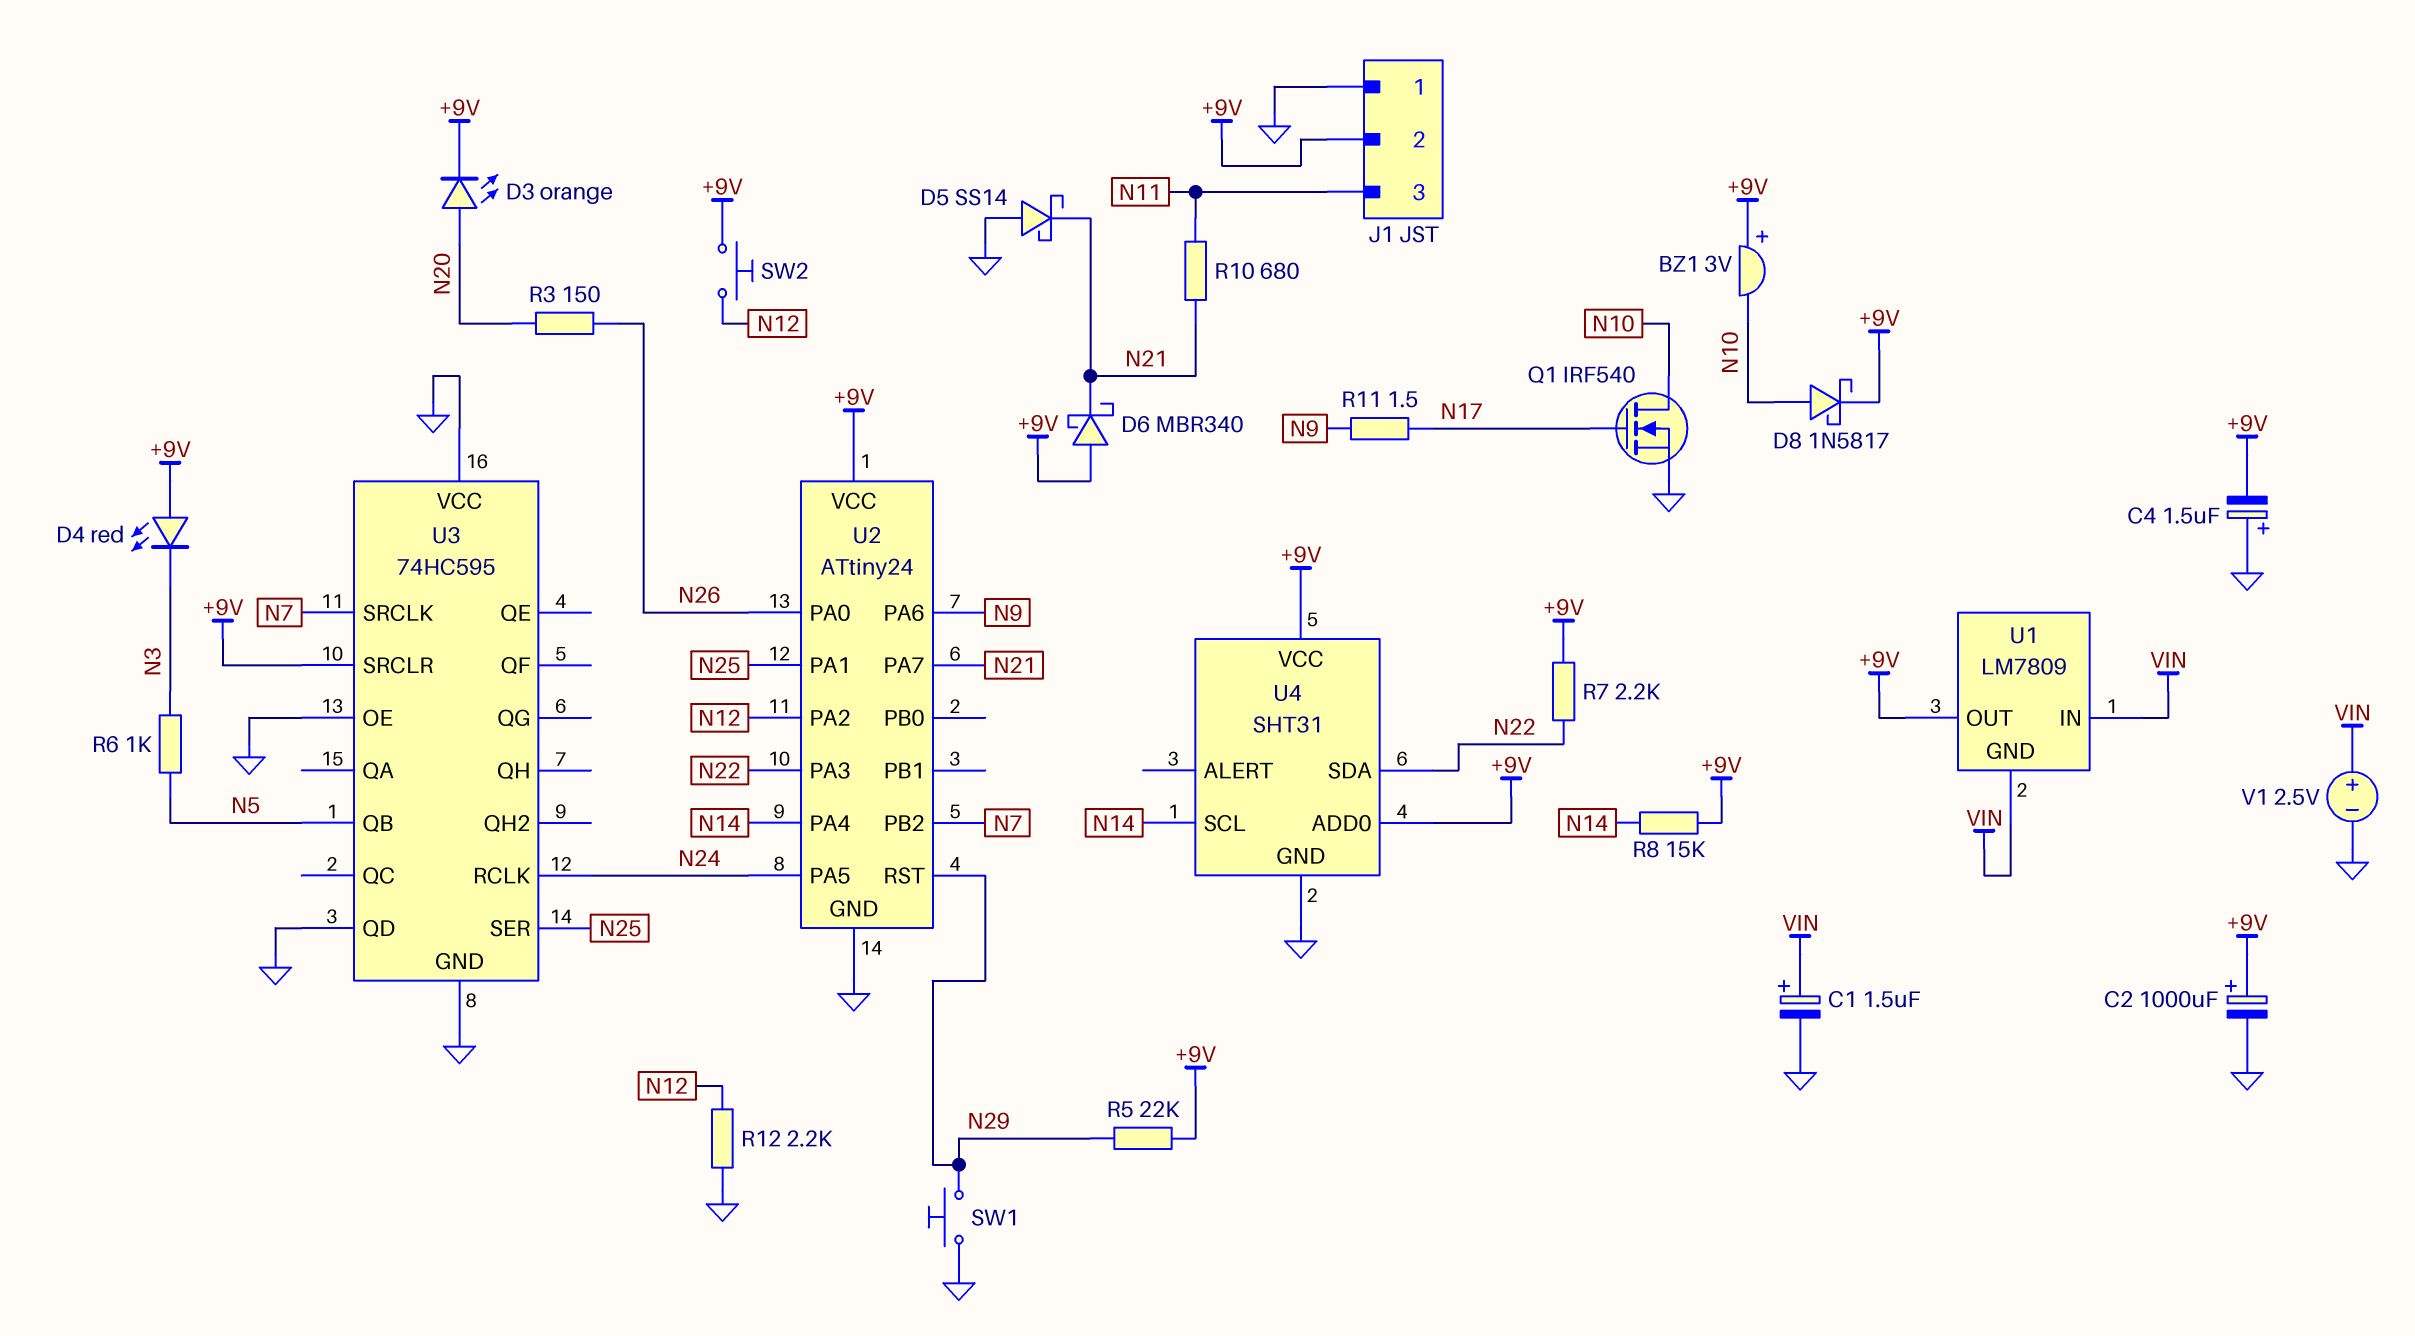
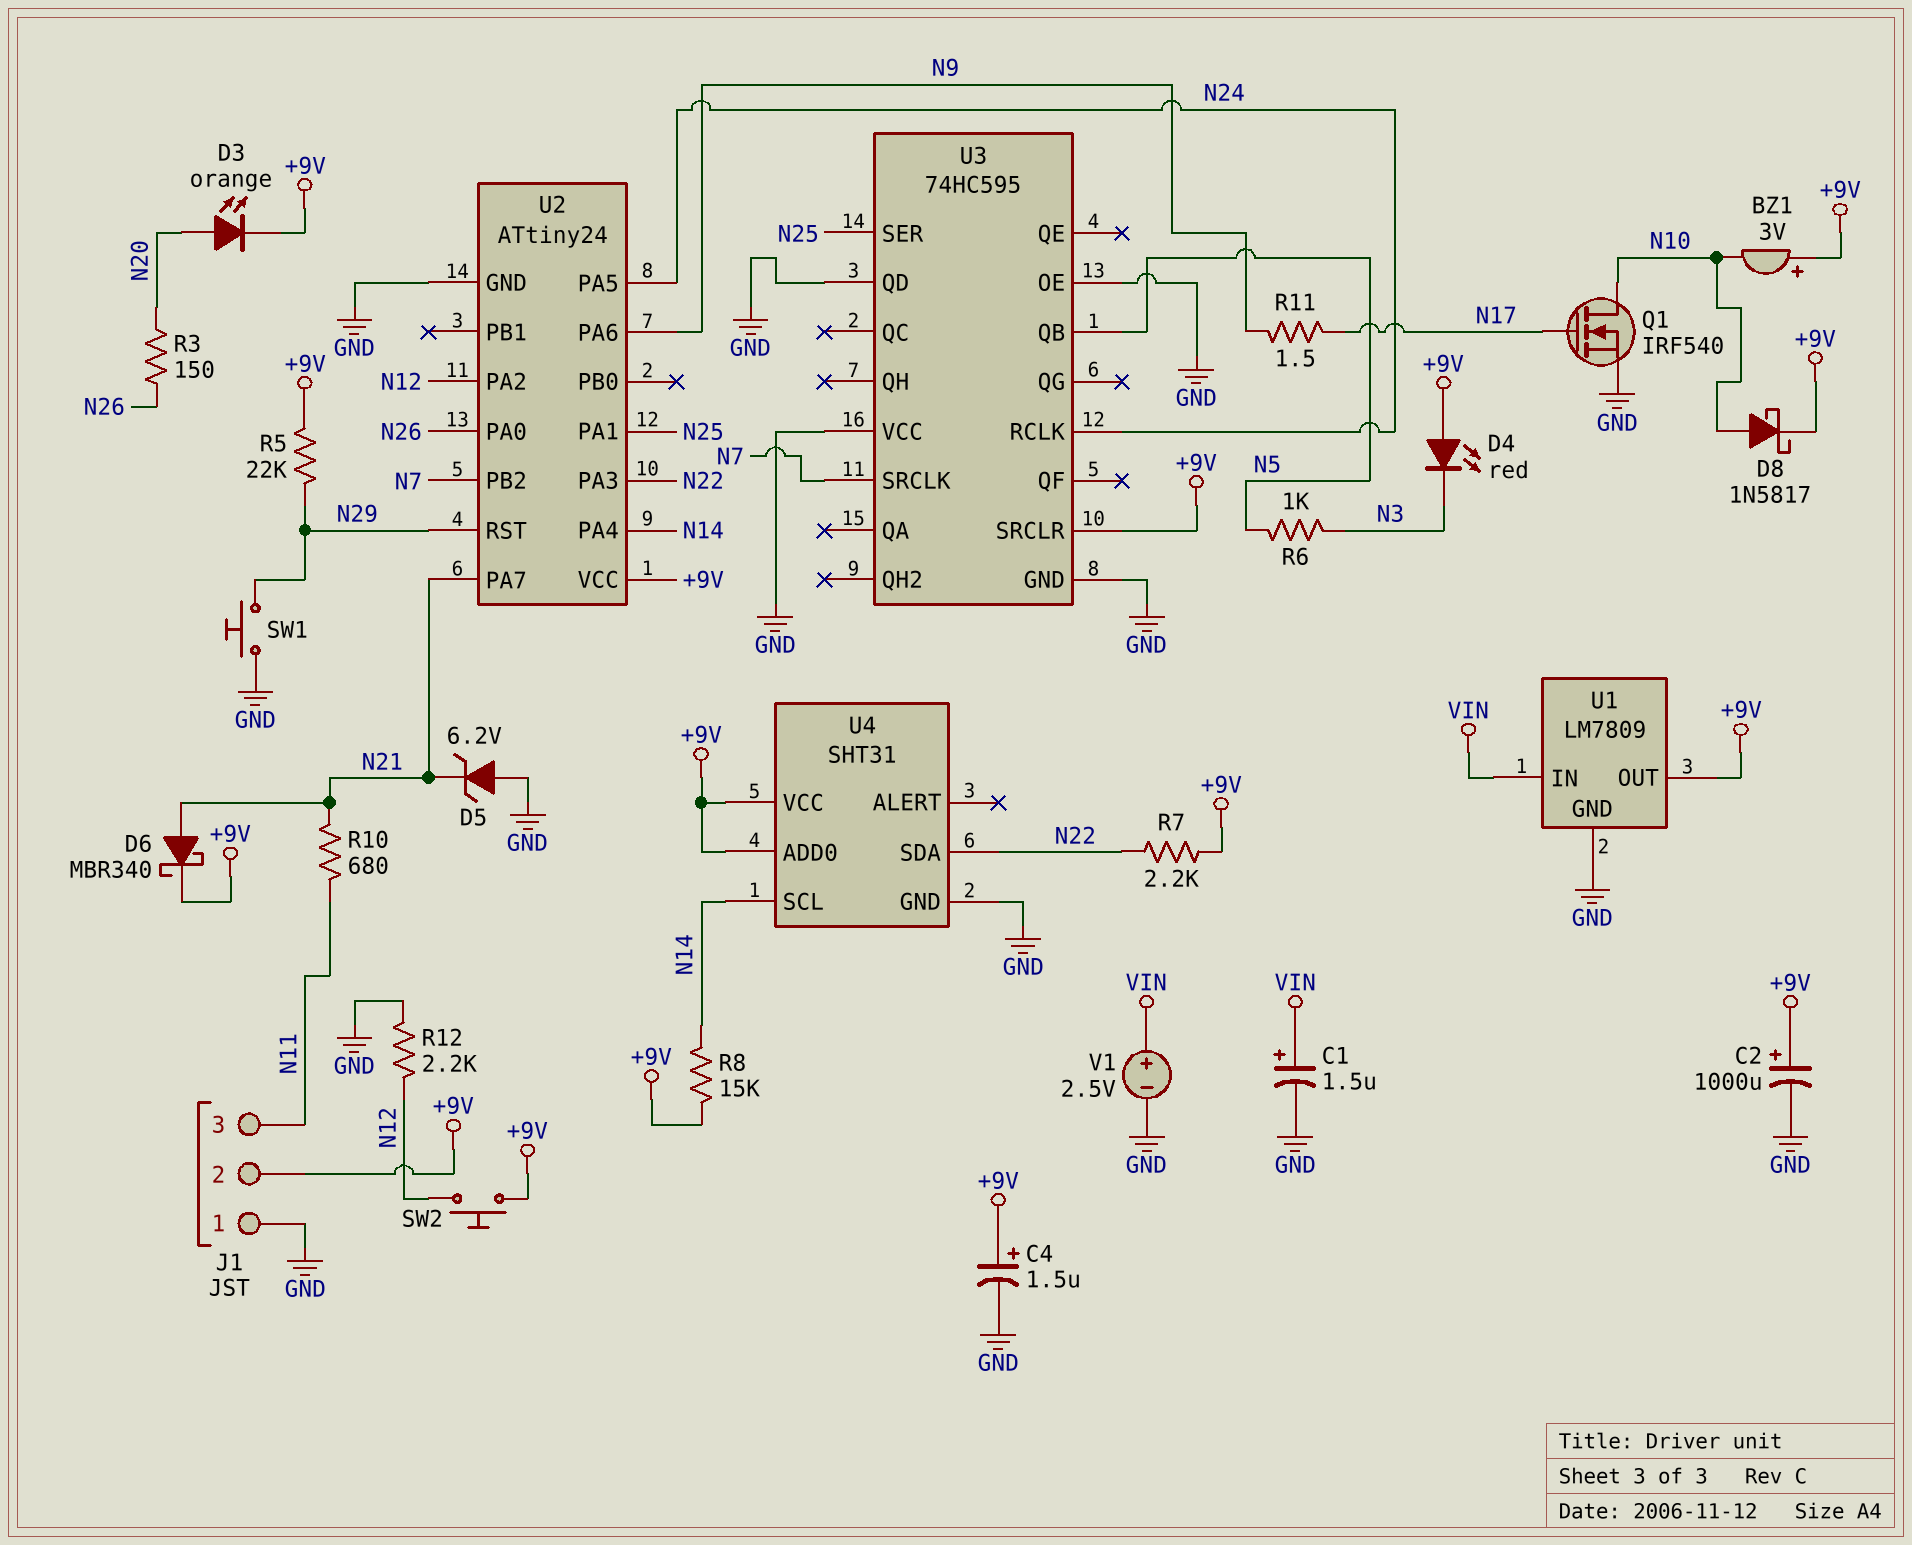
C4: 1.5uF (plus GND, minus +9V) -> 1.5uF (plus +9V, minus GND)
D5: schottky SS14 (A GND, K N21) -> zener 6.2V (A GND, K N21)
D6: schottky MBR340 (A +9V, K N21) -> schottky MBR340 (A N21, K +9V)
U1 pin GND: VIN -> GND

